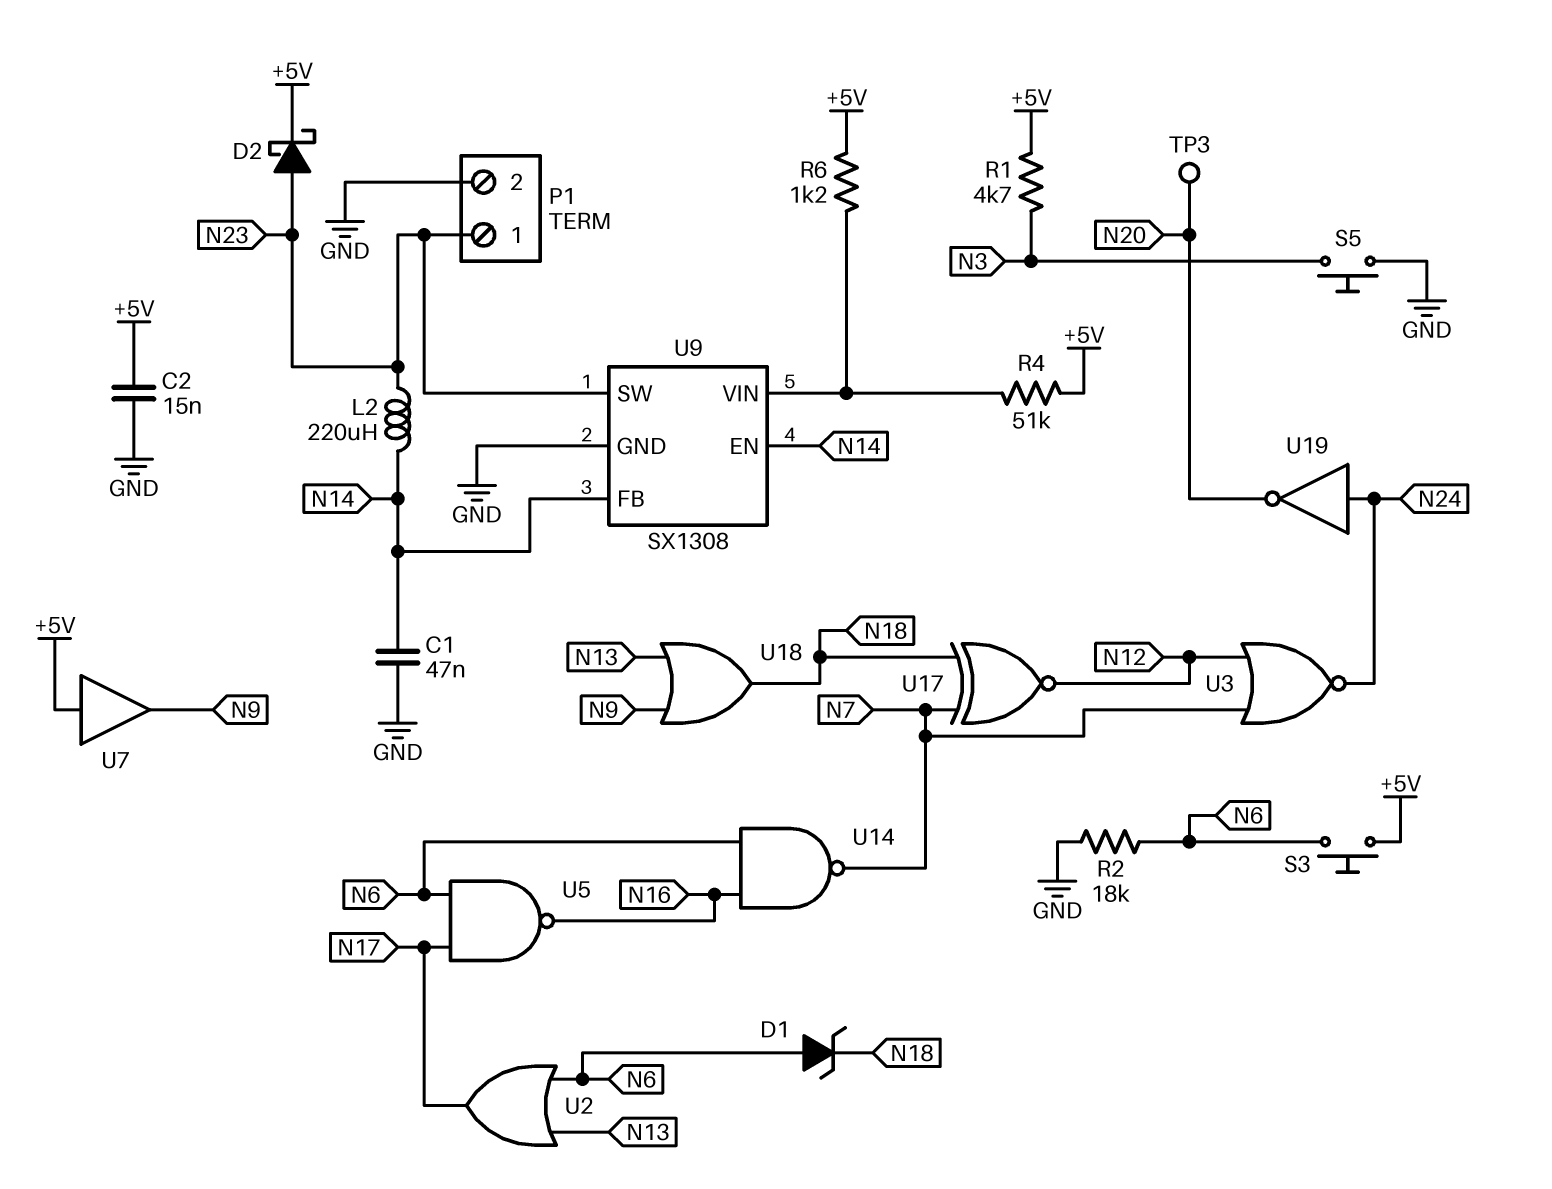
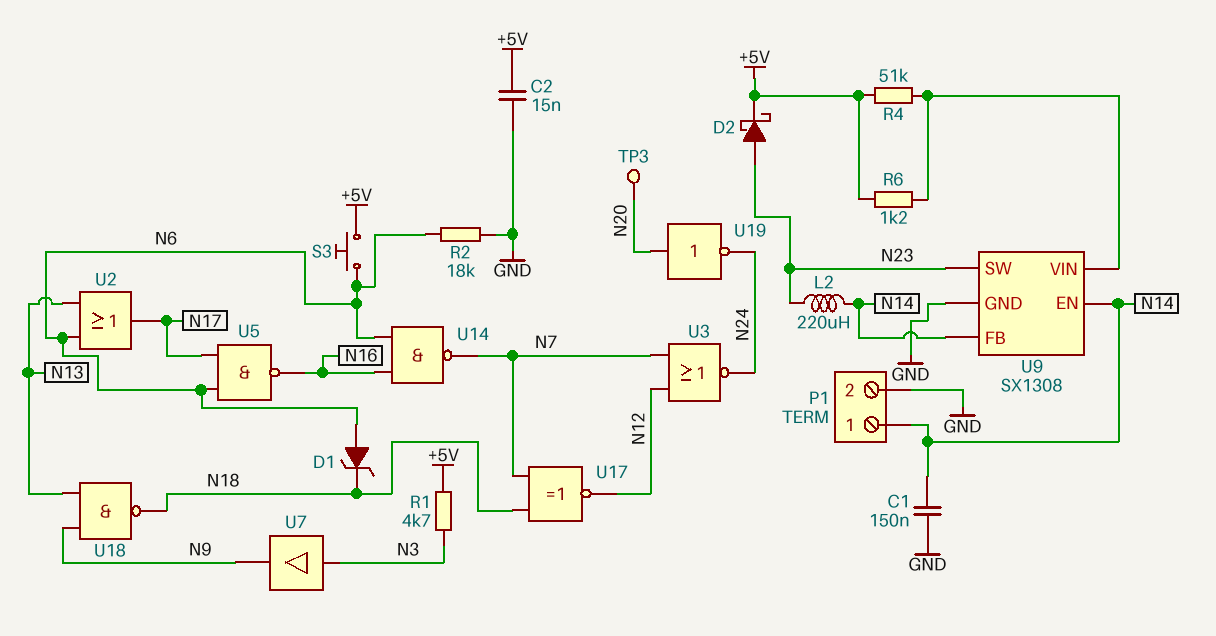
C1: 47nF (GND, N14) -> 150nF (GND, N14)
P1 pin 1: N23 -> N14
S5: button (GND, N3) -> none
U7: buffer (in +5V, out N9) -> buffer (in N3, out N9)
U18: OR (in N9, in N13, out N18) -> NAND (in N9, in N13, out N18)
U19: NOT (in N24, out N20) -> NOT (in N20, out N24)

